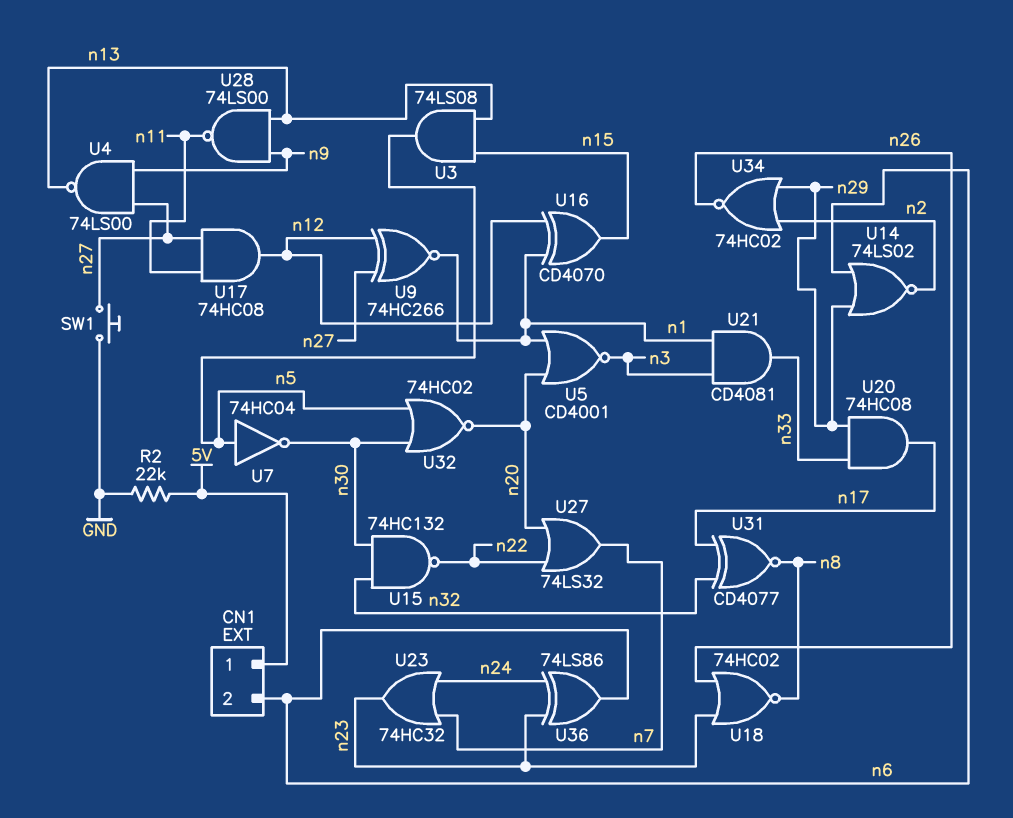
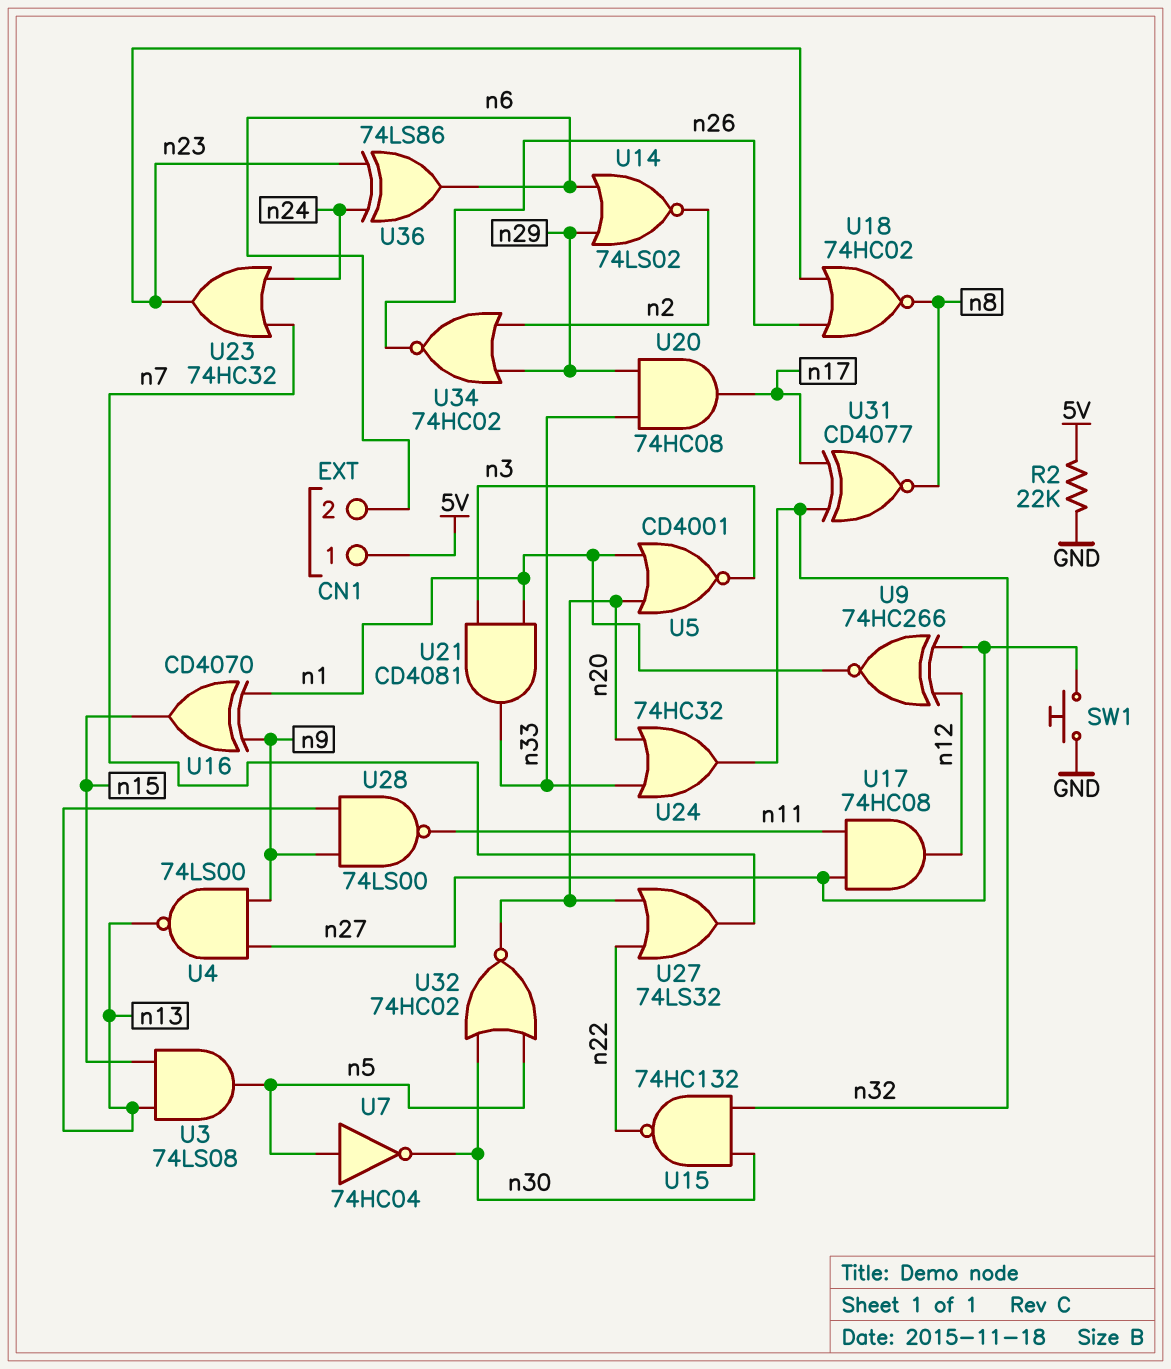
U16: XOR CD4070 (in n1, in n12, out n15) -> XOR CD4070 (in n1, in n9, out n15)
U24: none -> OR 74HC32 (in n20, in n33, out n32)

